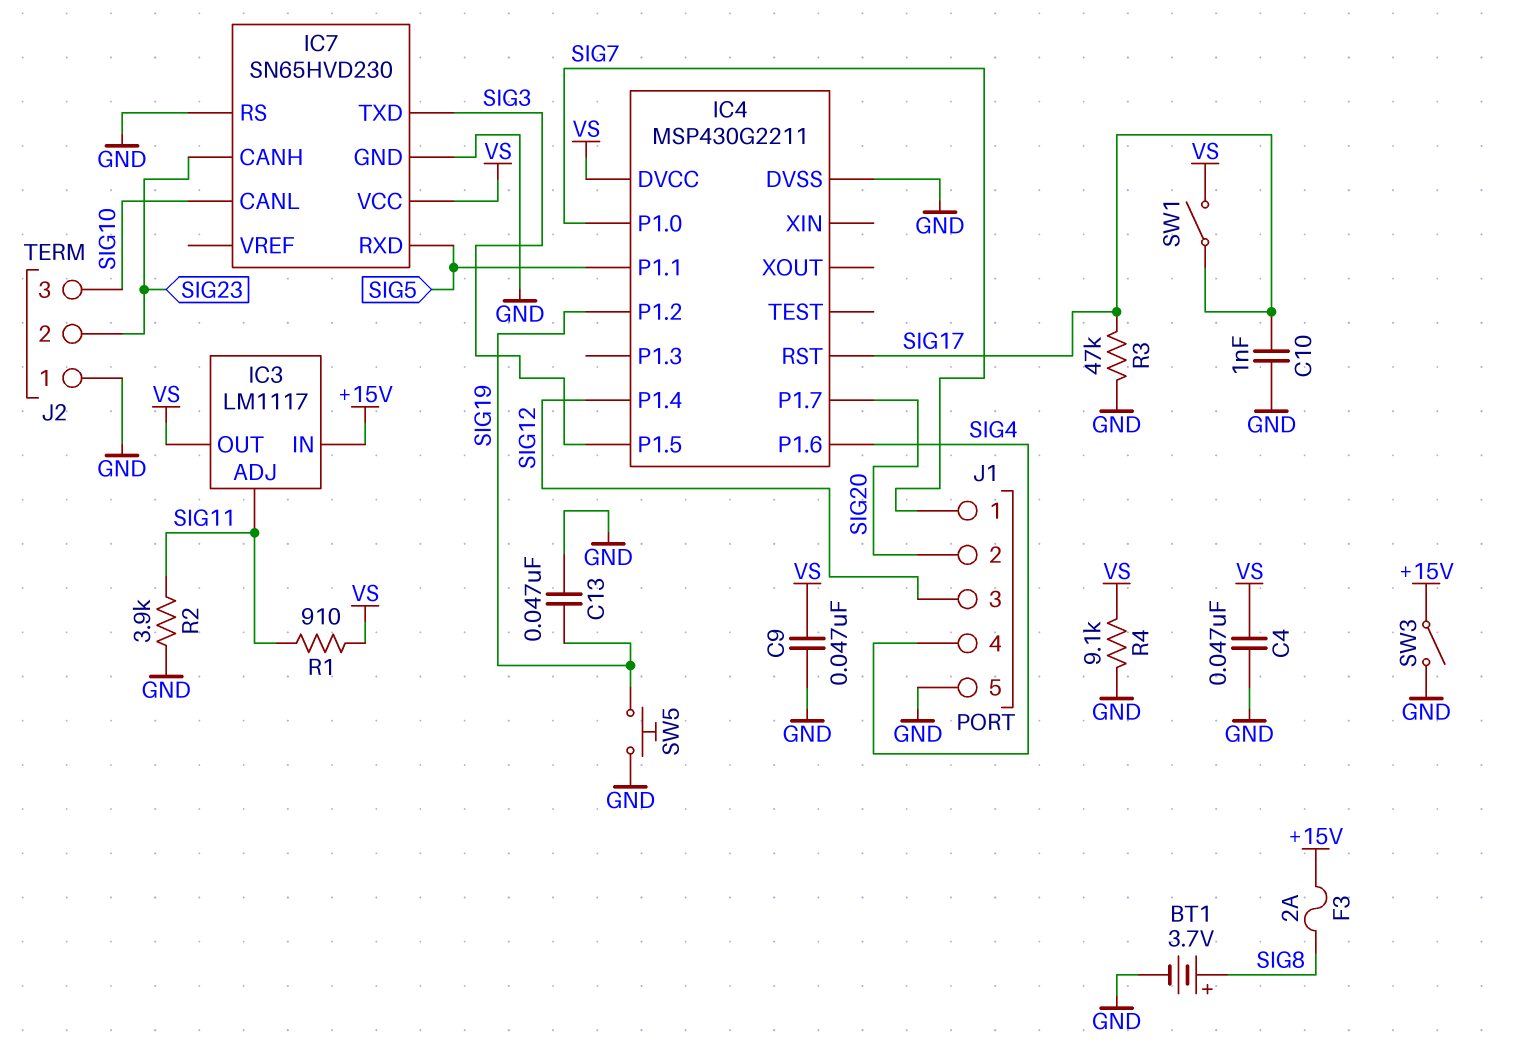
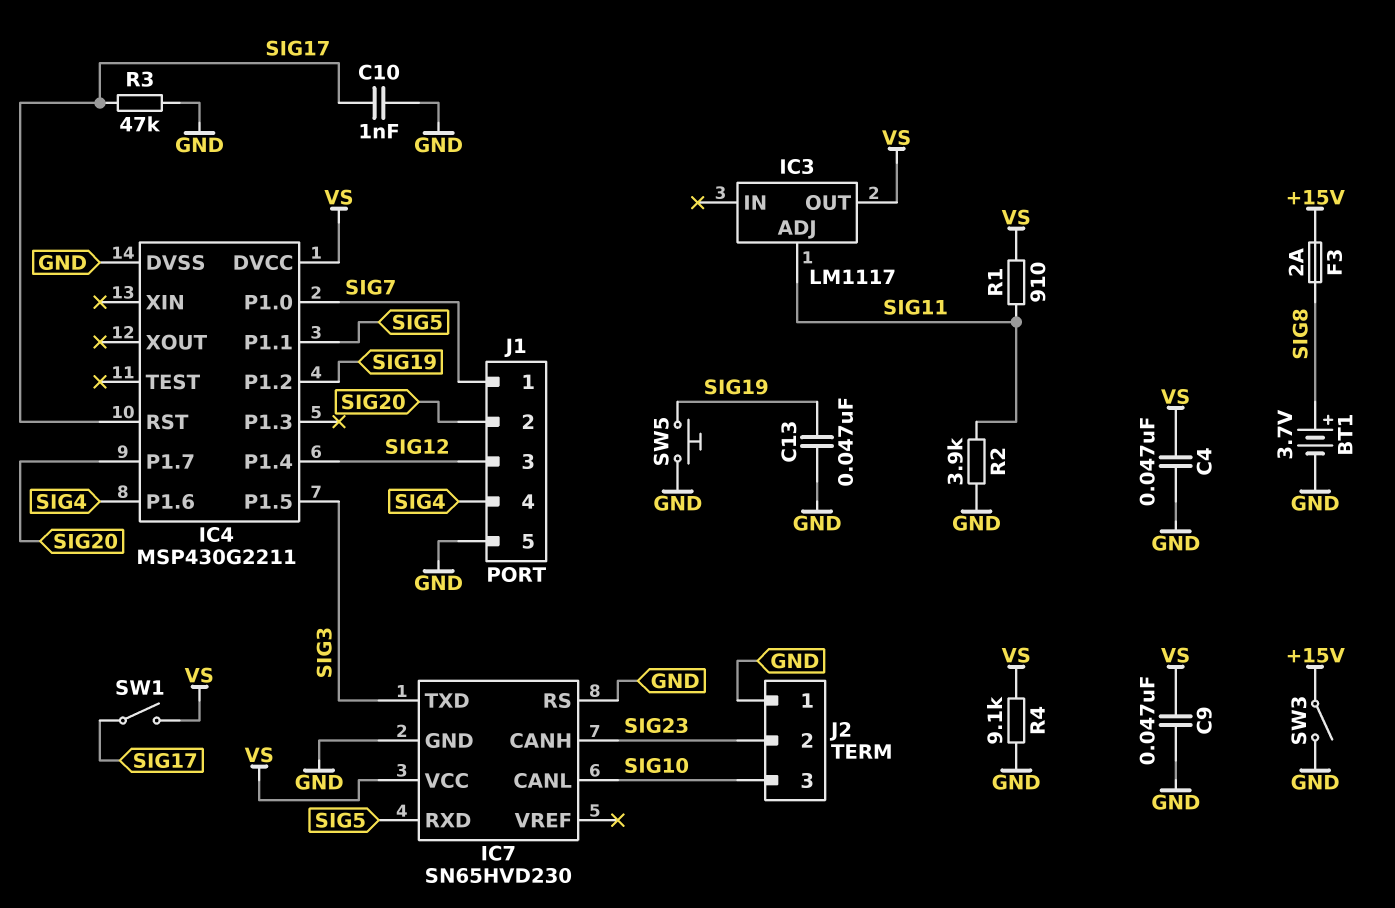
IC3 pin IN: +15V -> none

